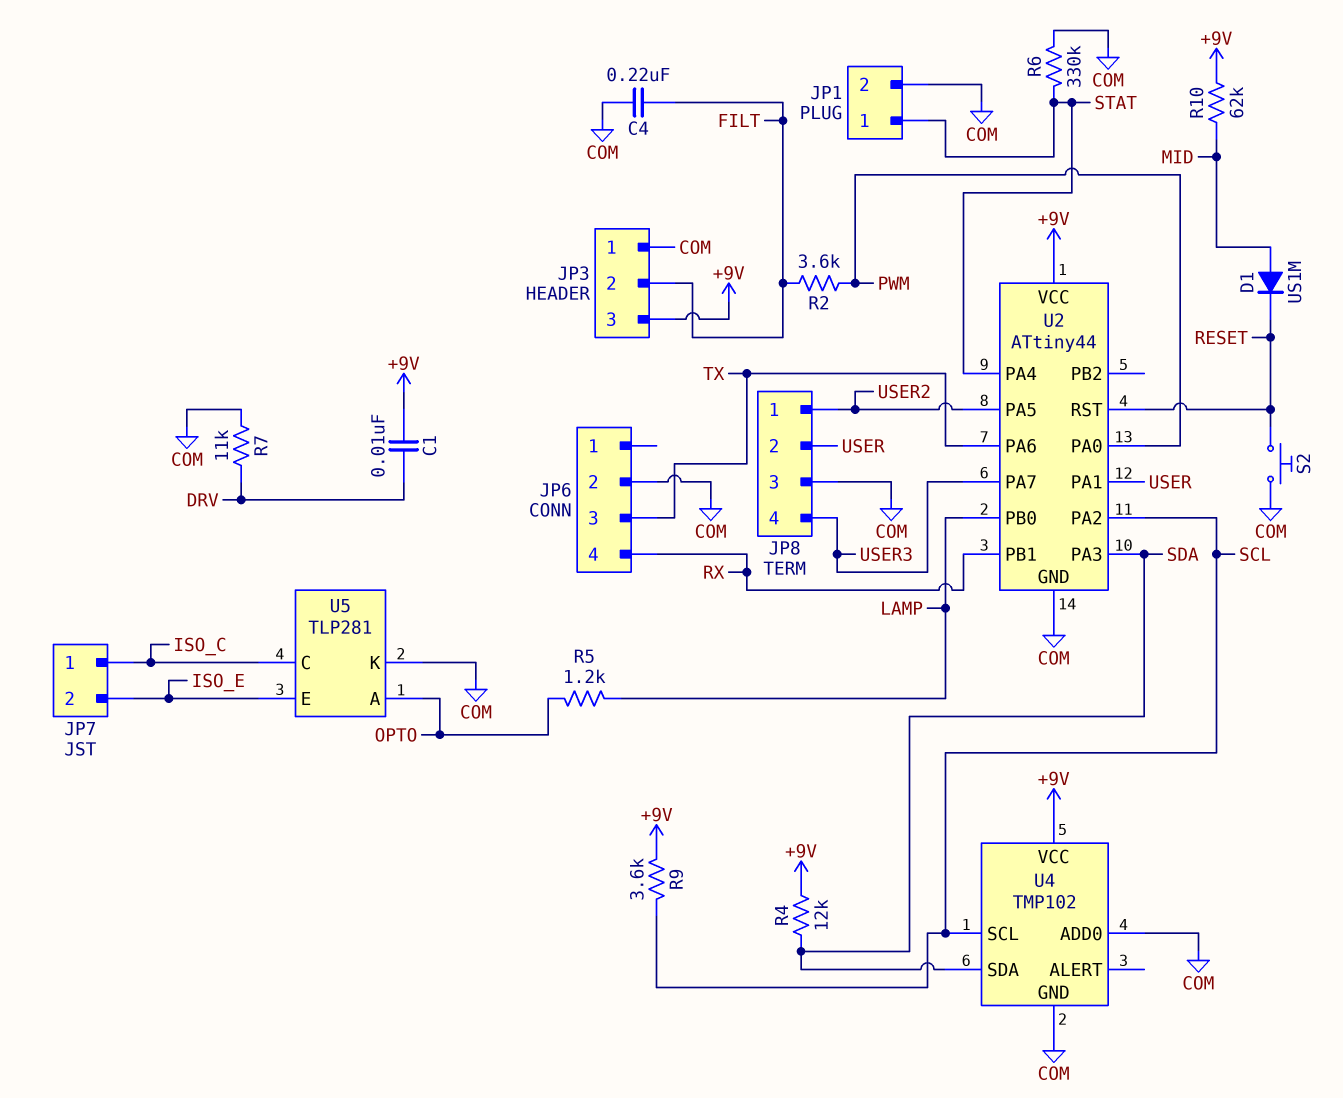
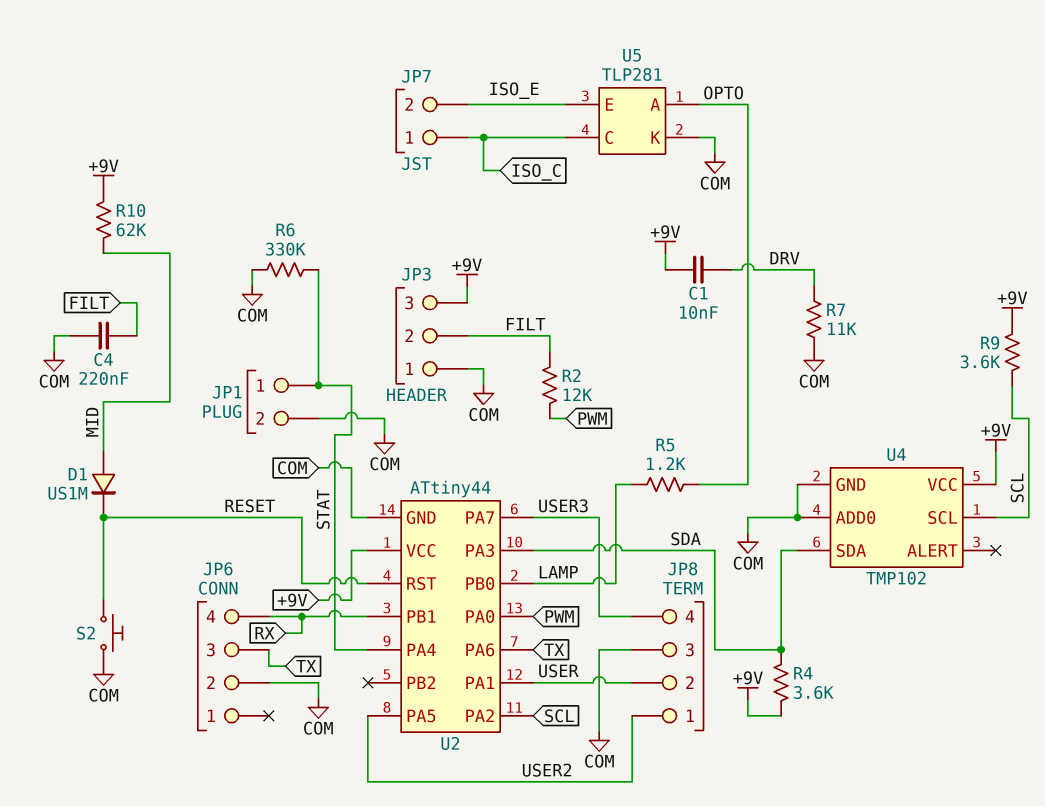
R2: 3.6k (FILT, PWM) -> 12k (FILT, PWM)
R4: 12k (+9V, SDA) -> 3.6k (+9V, SDA)

